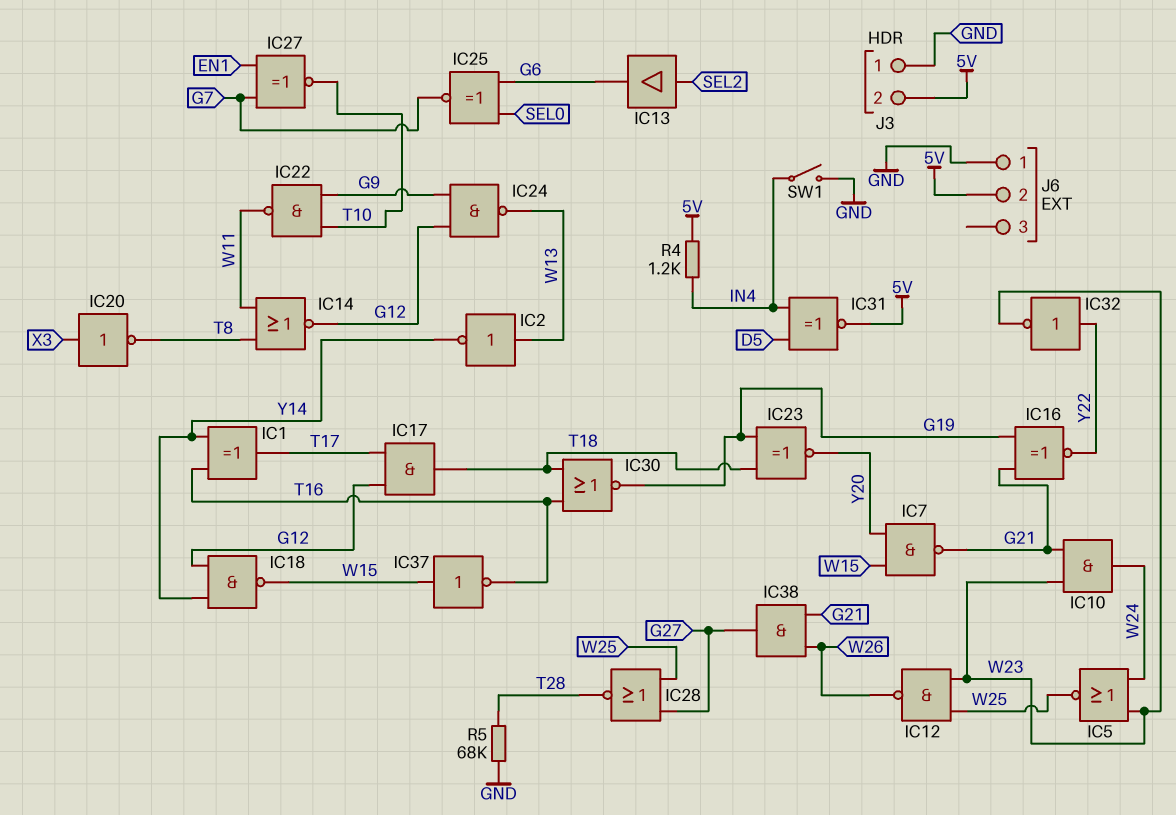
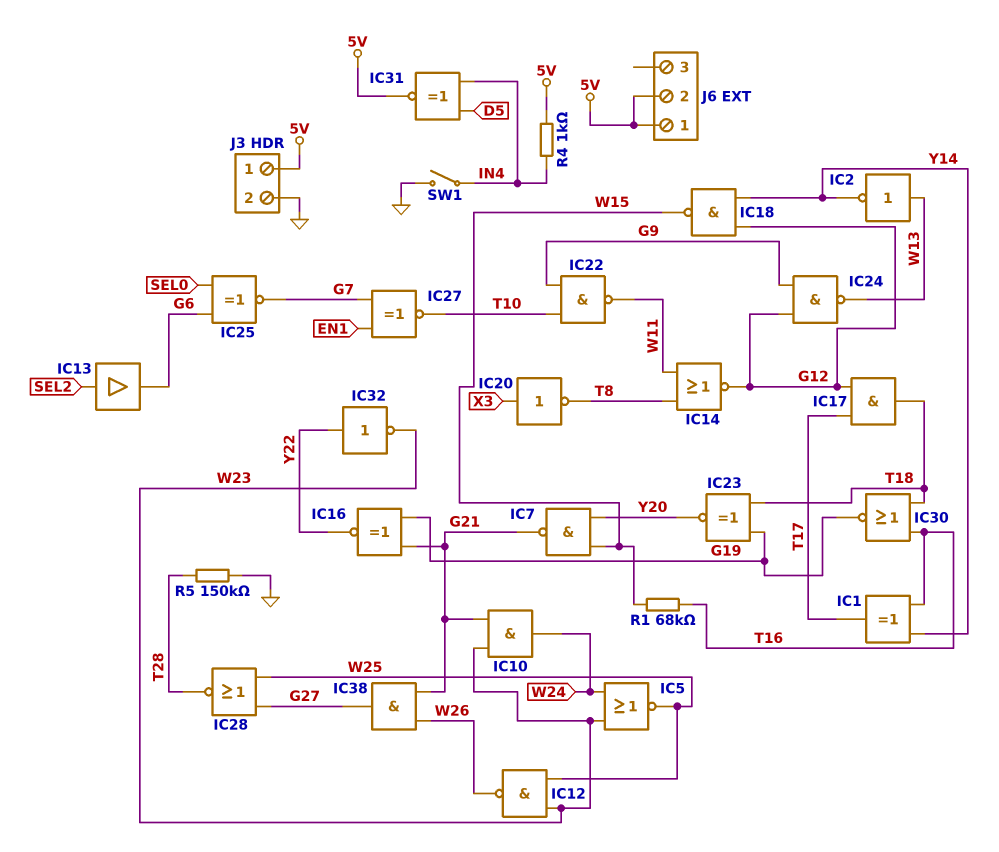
IC37: NOT (in W15, out T16) -> none
J3 pin 1: GND -> 5V
J3 pin 2: 5V -> GND
J6 pin 1: GND -> 5V
R1: none -> 68k (T16, W15)
R4: 1.2k (5V, IN4) -> 1k (5V, IN4)
R5: 68k (GND, T28) -> 150k (GND, T28)

